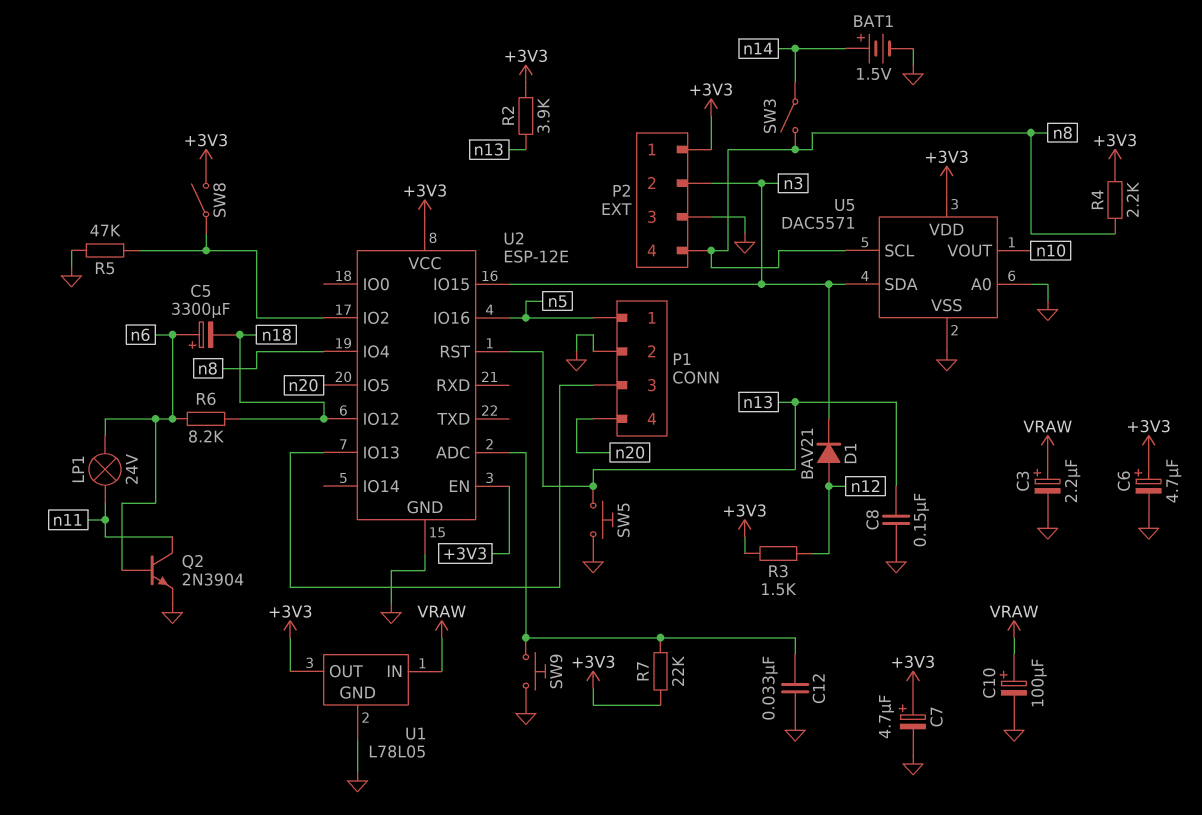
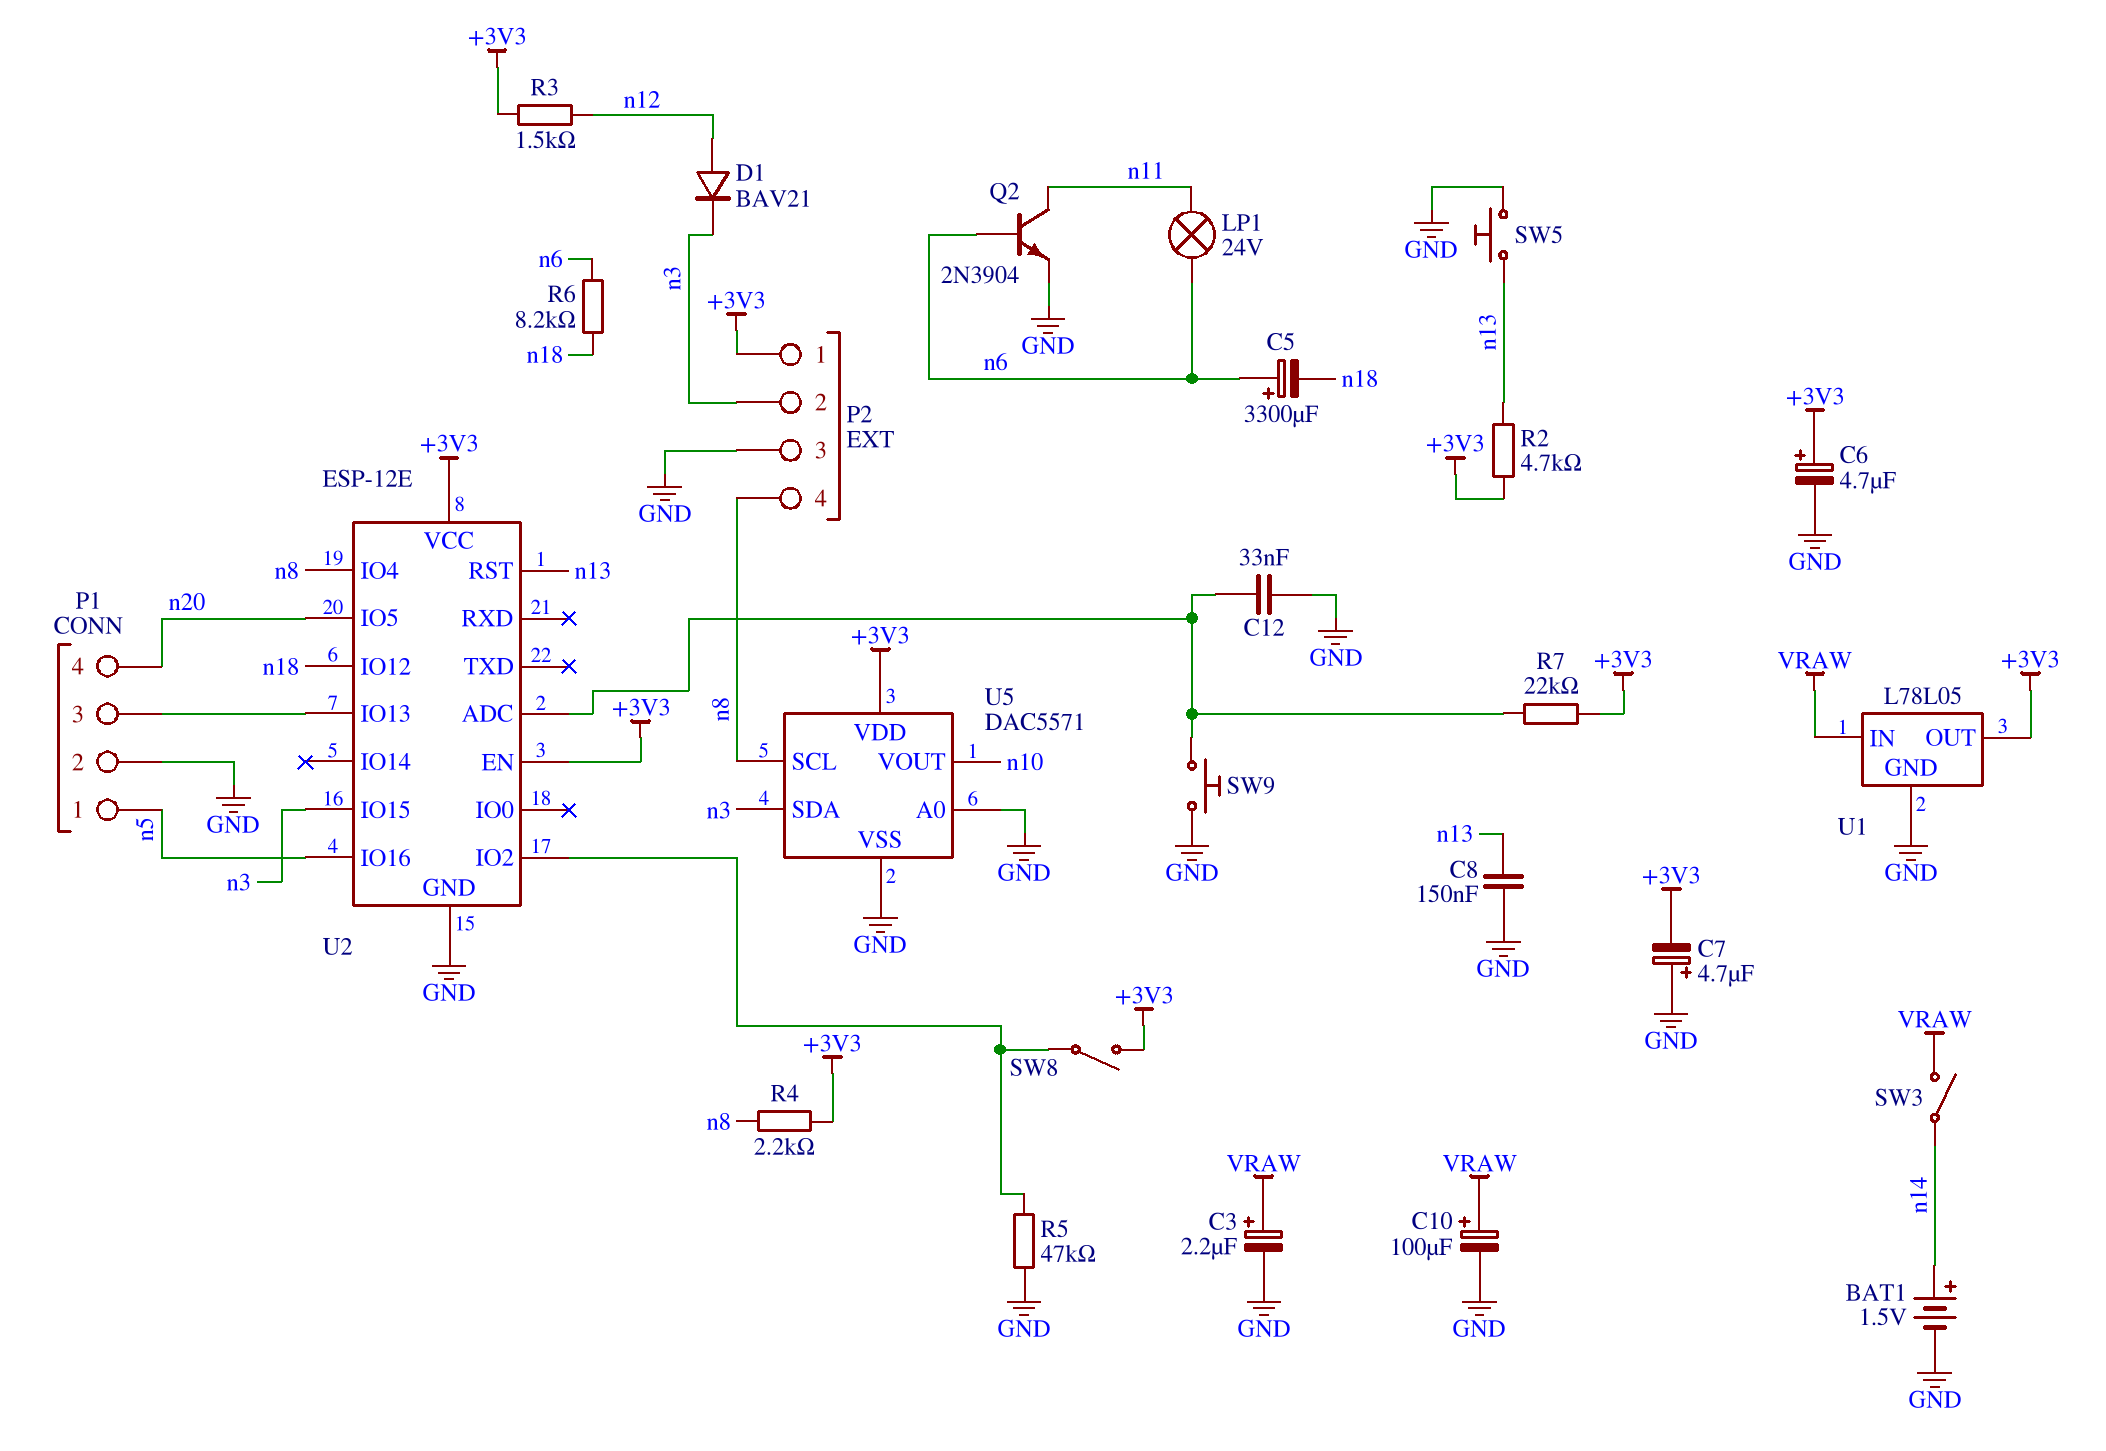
C7: 4.7uF (plus +3V3, minus GND) -> 4.7uF (plus GND, minus +3V3)
R2: 3.9k (+3V3, n13) -> 4.7k (+3V3, n13)
SW3: switch (n8, n14) -> switch (VRAW, n14)

